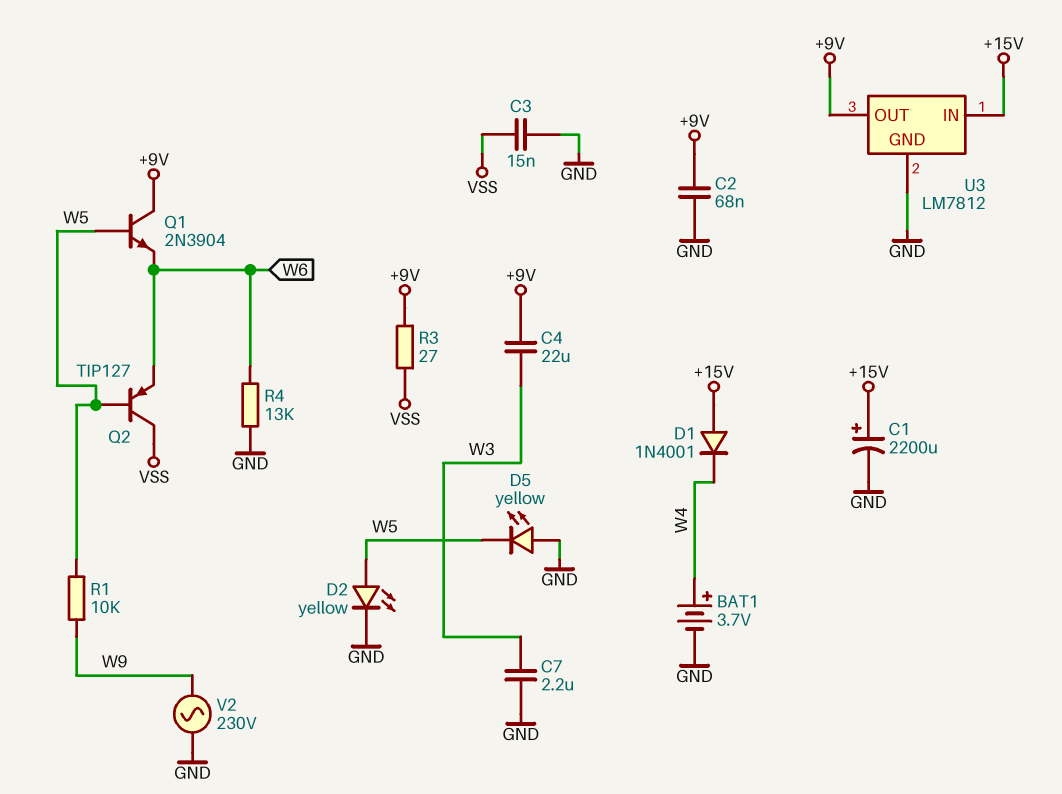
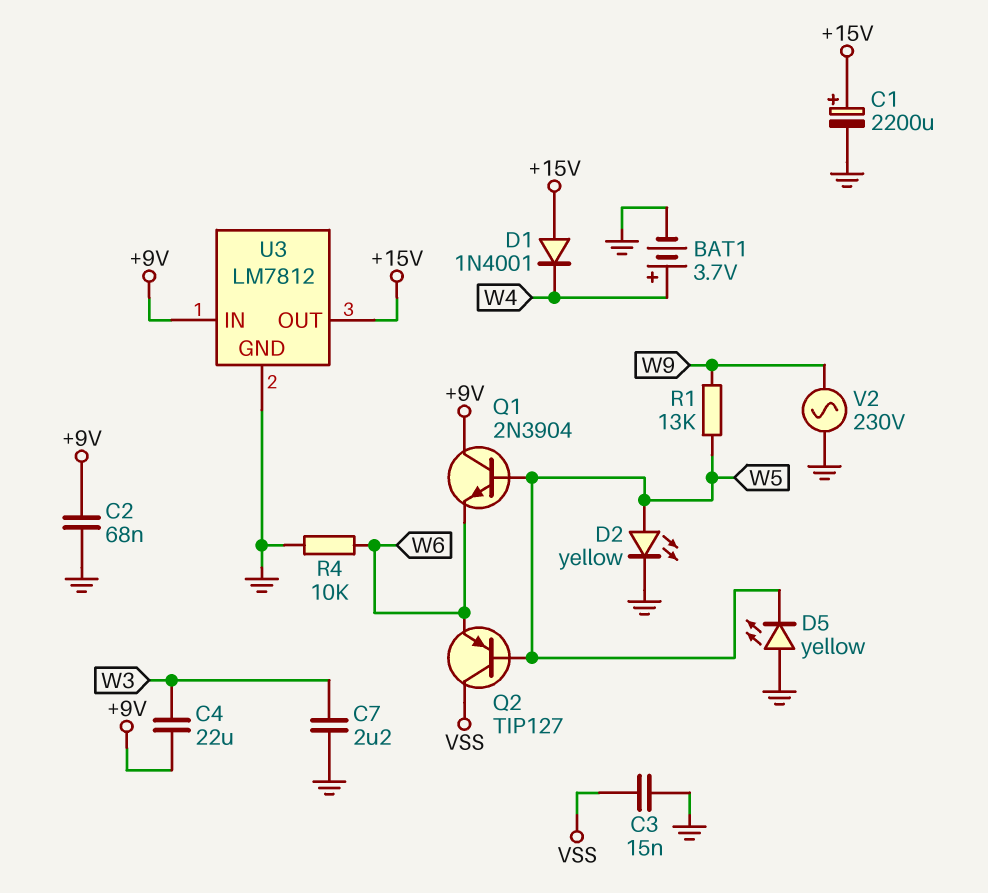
R1: 10k (W5, W9) -> 13k (W5, W9)
R3: 27 (+9V, VSS) -> none
R4: 13k (GND, W6) -> 10k (GND, W6)
U3 pin IN: +15V -> +9V
U3 pin OUT: +9V -> +15V

